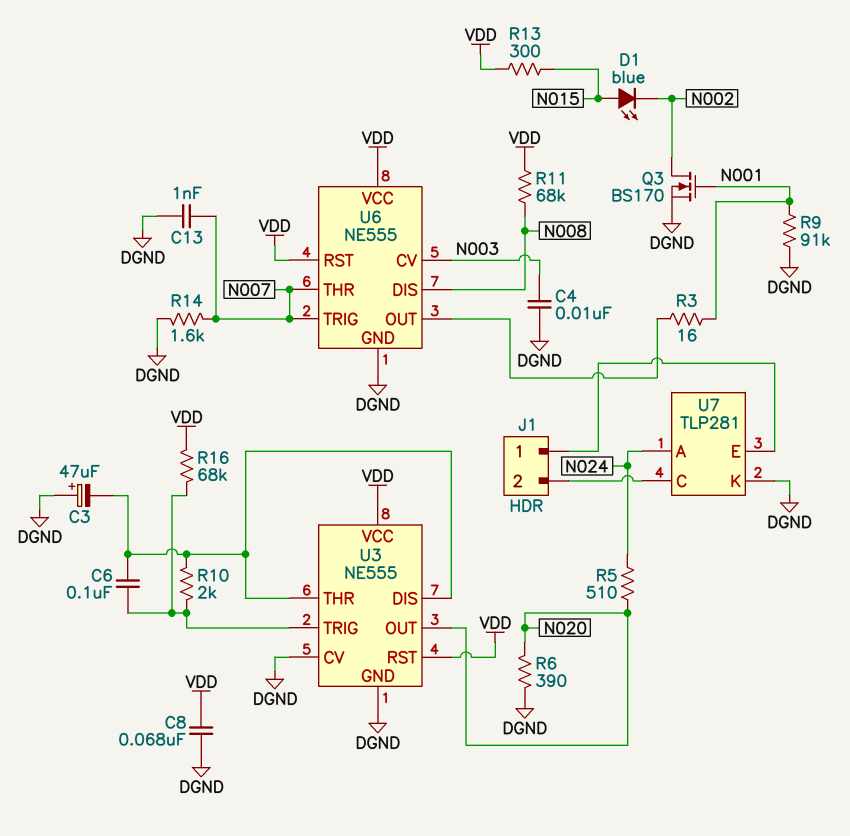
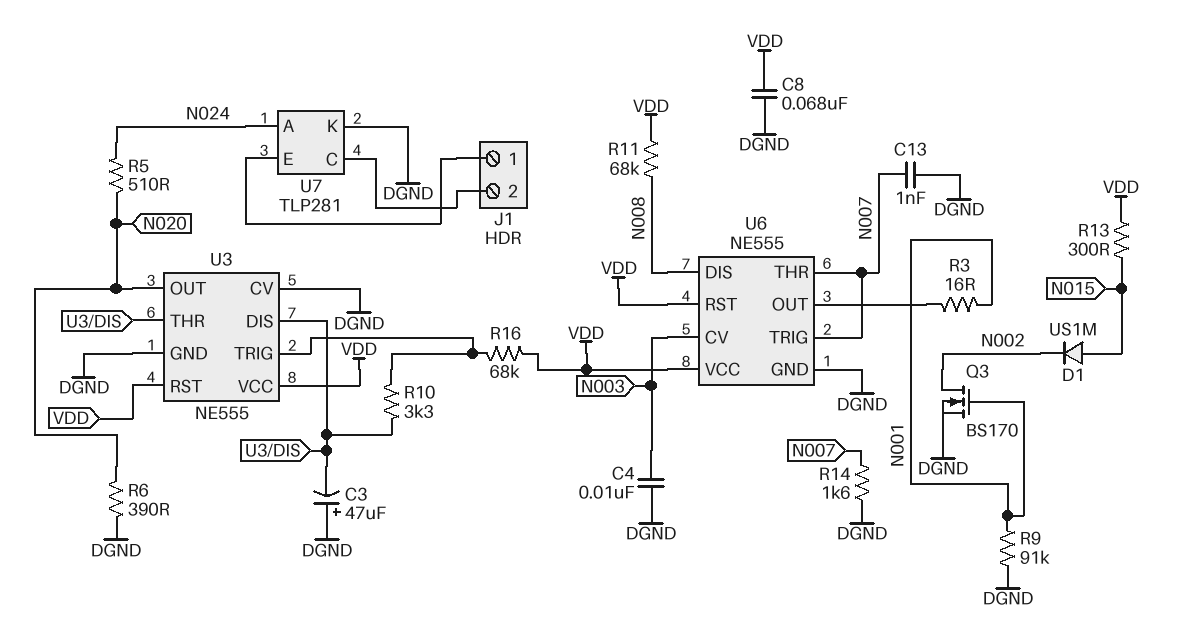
C6: 100nF (U3/DIS, U3/TRIG) -> none
D1: LED blue (A N015, K N002) -> diode US1M (A N015, K N002)
R10: 2k (U3/DIS, U3/TRIG) -> 3.3k (U3/DIS, U3/TRIG)

